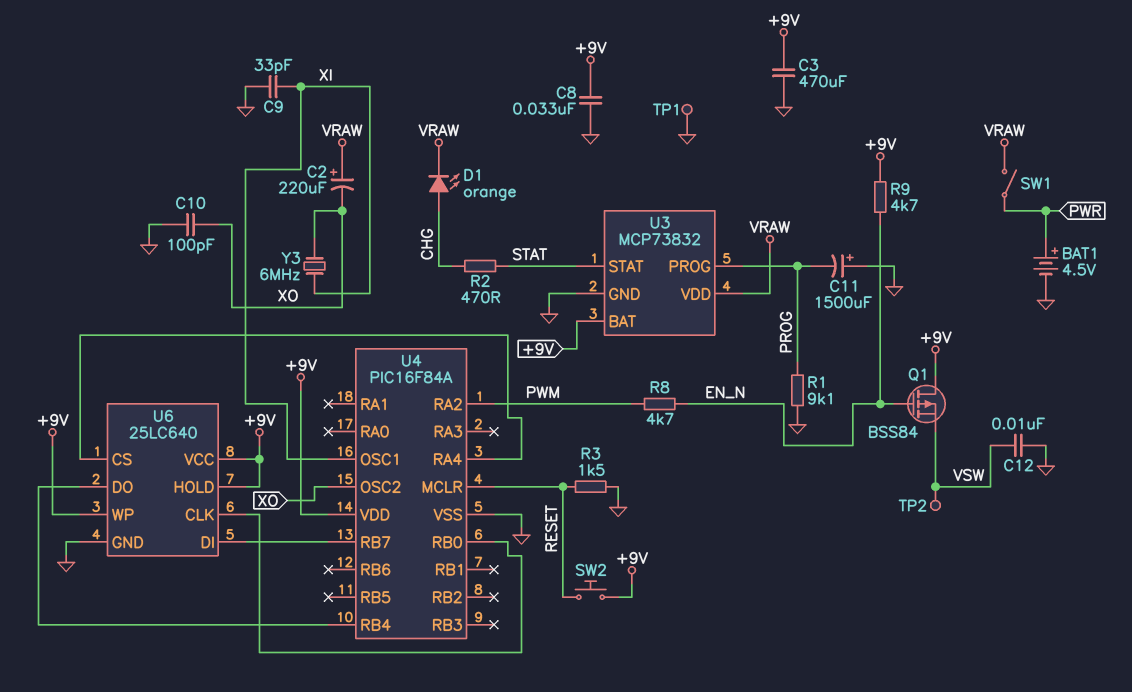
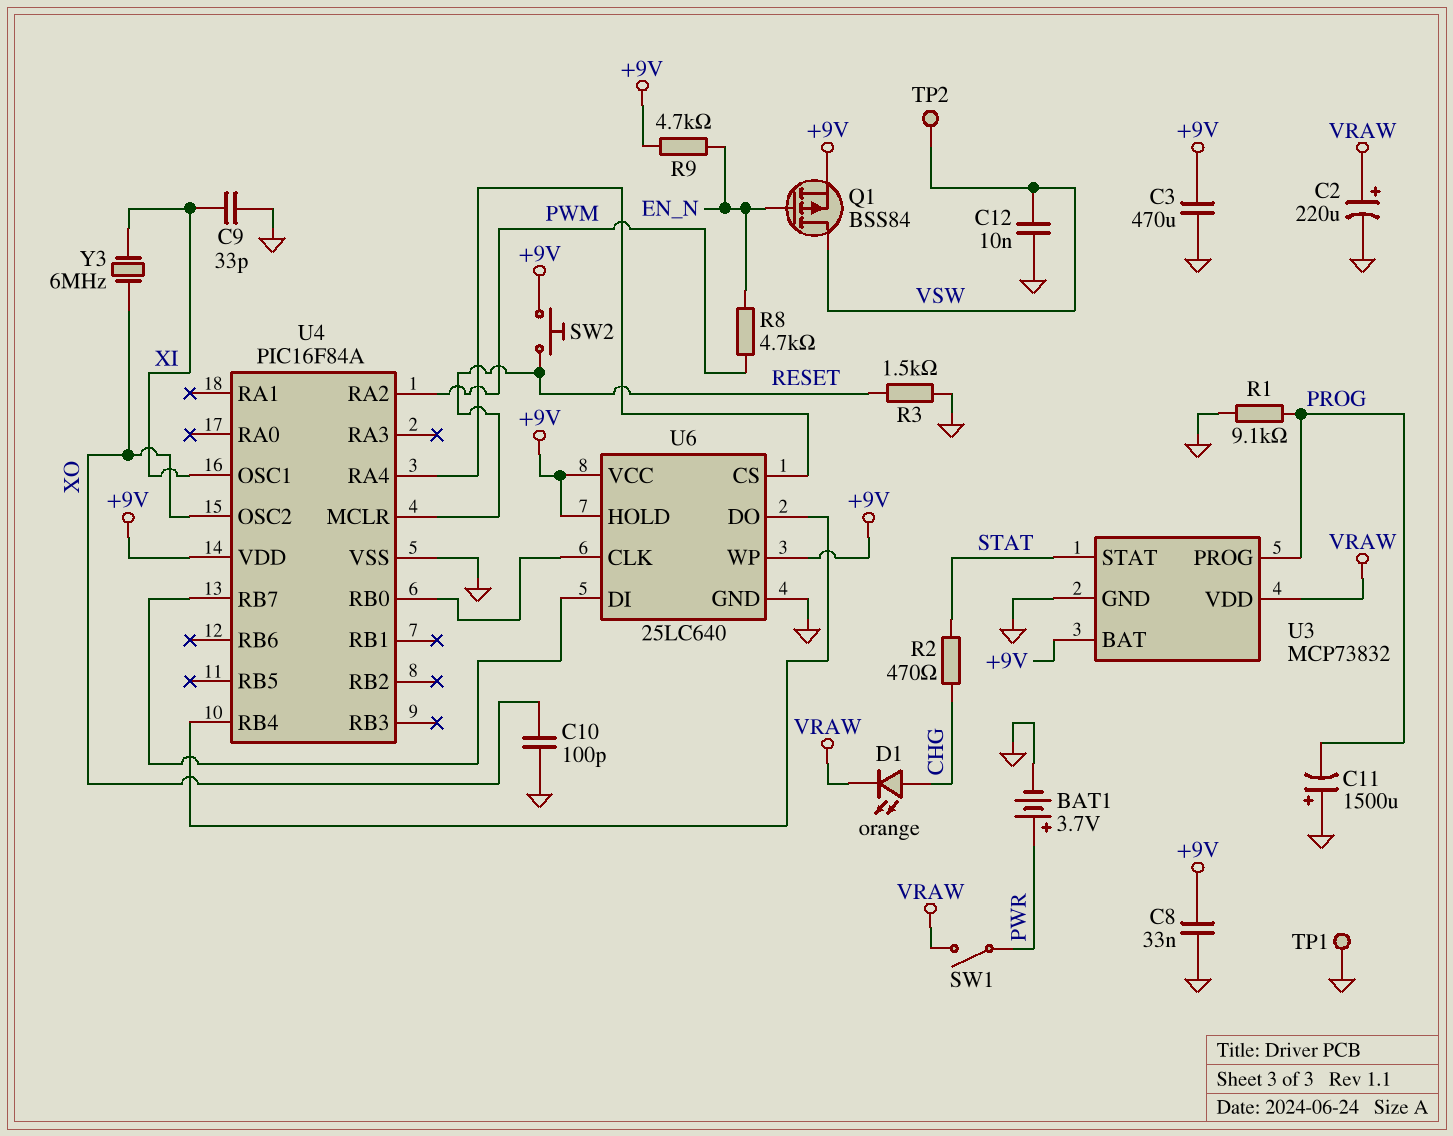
BAT1: 4.5V (plus PWR, minus GND) -> 3.7V (plus PWR, minus GND)
C2: 220uF (plus VRAW, minus XO) -> 220uF (plus VRAW, minus GND)
Q1: PMOS BSS84 (G EN_N, D +9V, S VSW) -> PMOS BSS84 (G EN_N, D VSW, S +9V)

